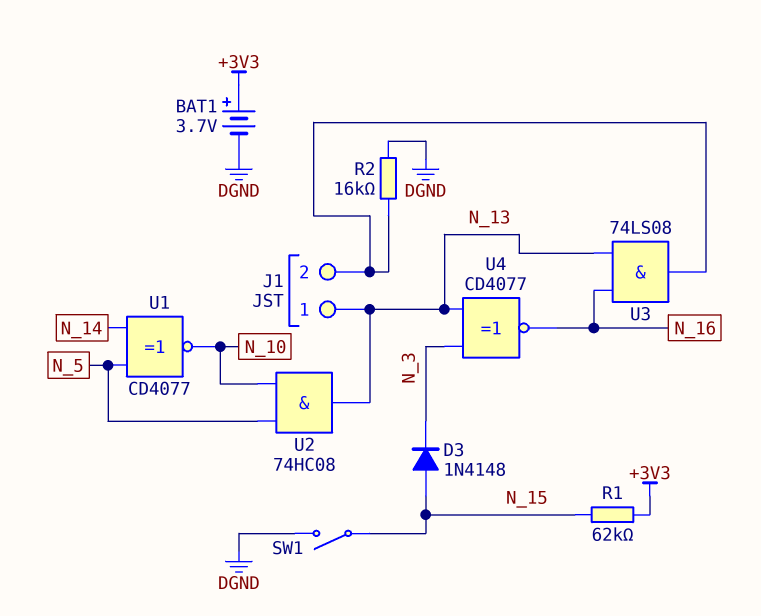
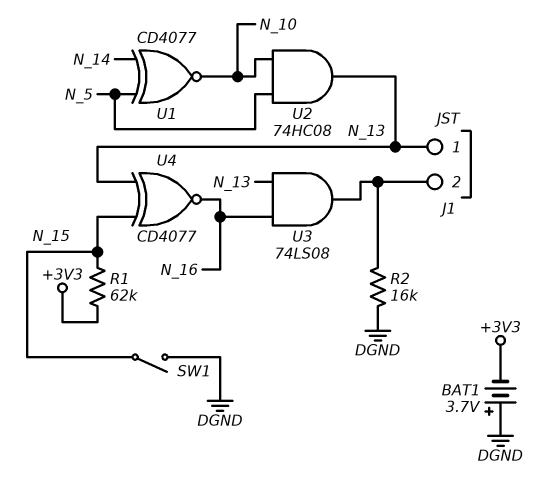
BAT1: 3.7V (plus +3V3, minus DGND) -> 3.7V (plus DGND, minus +3V3)
D3: diode 1N4148 (A N_15, K N_3) -> none
U4: XNOR CD4077 (in N_3, in N_13, out N_16) -> XNOR CD4077 (in N_13, in N_15, out N_16)

